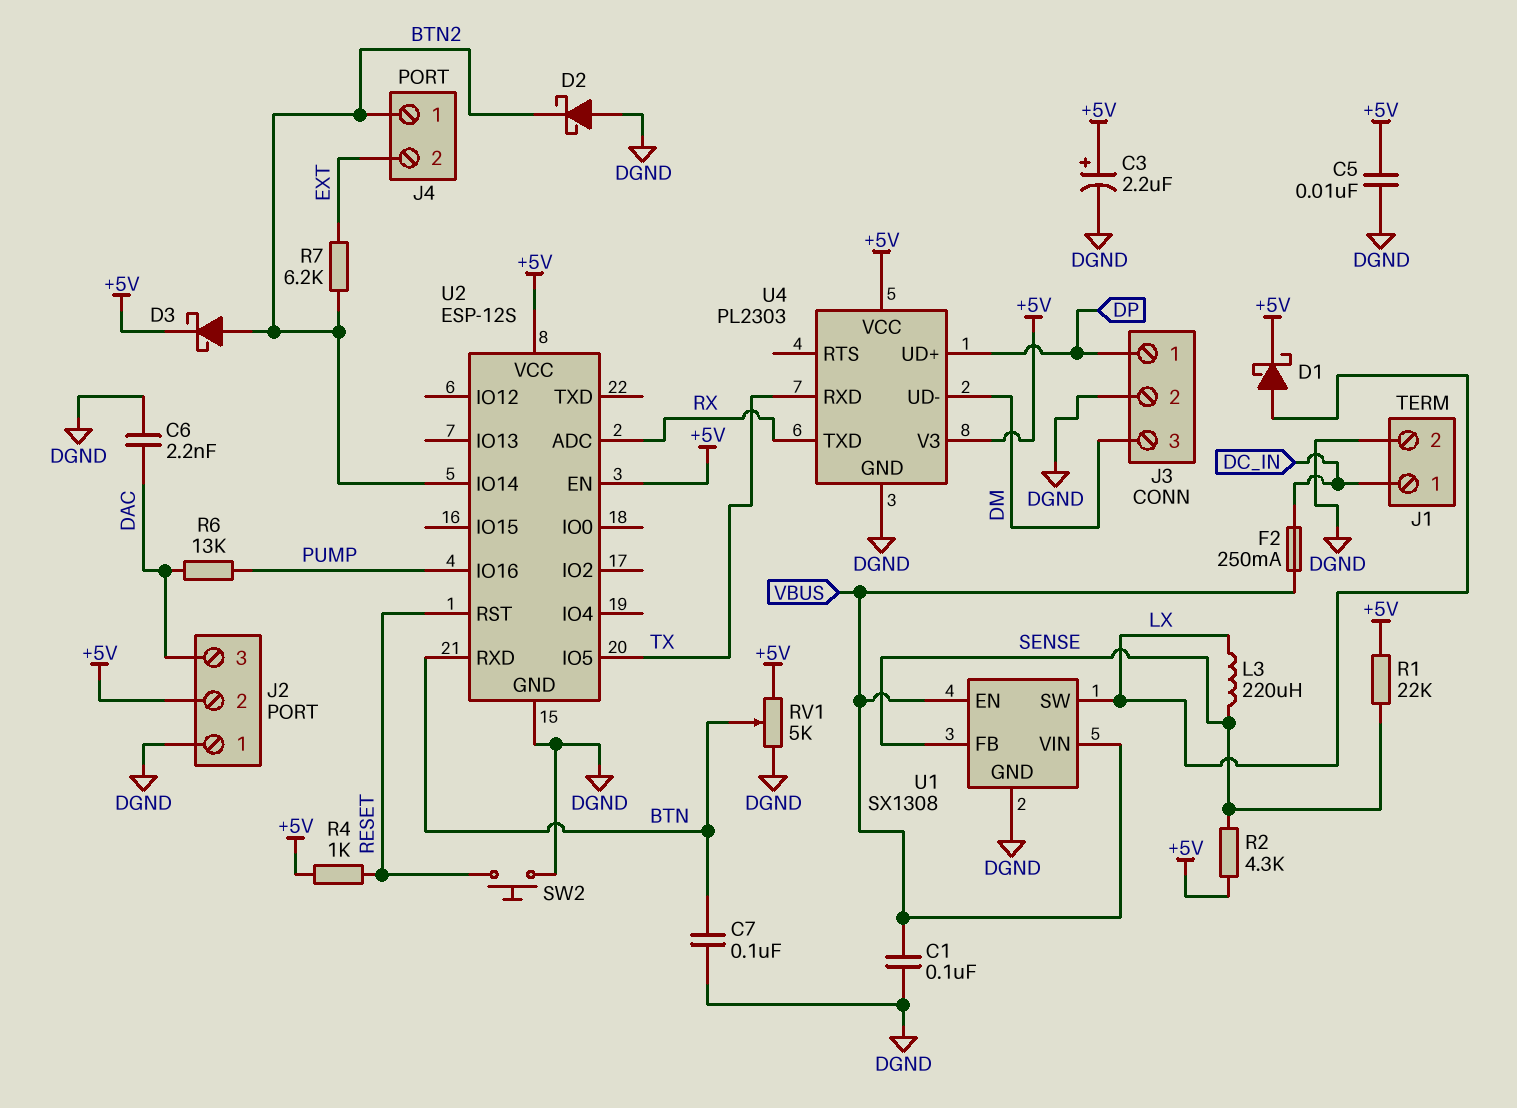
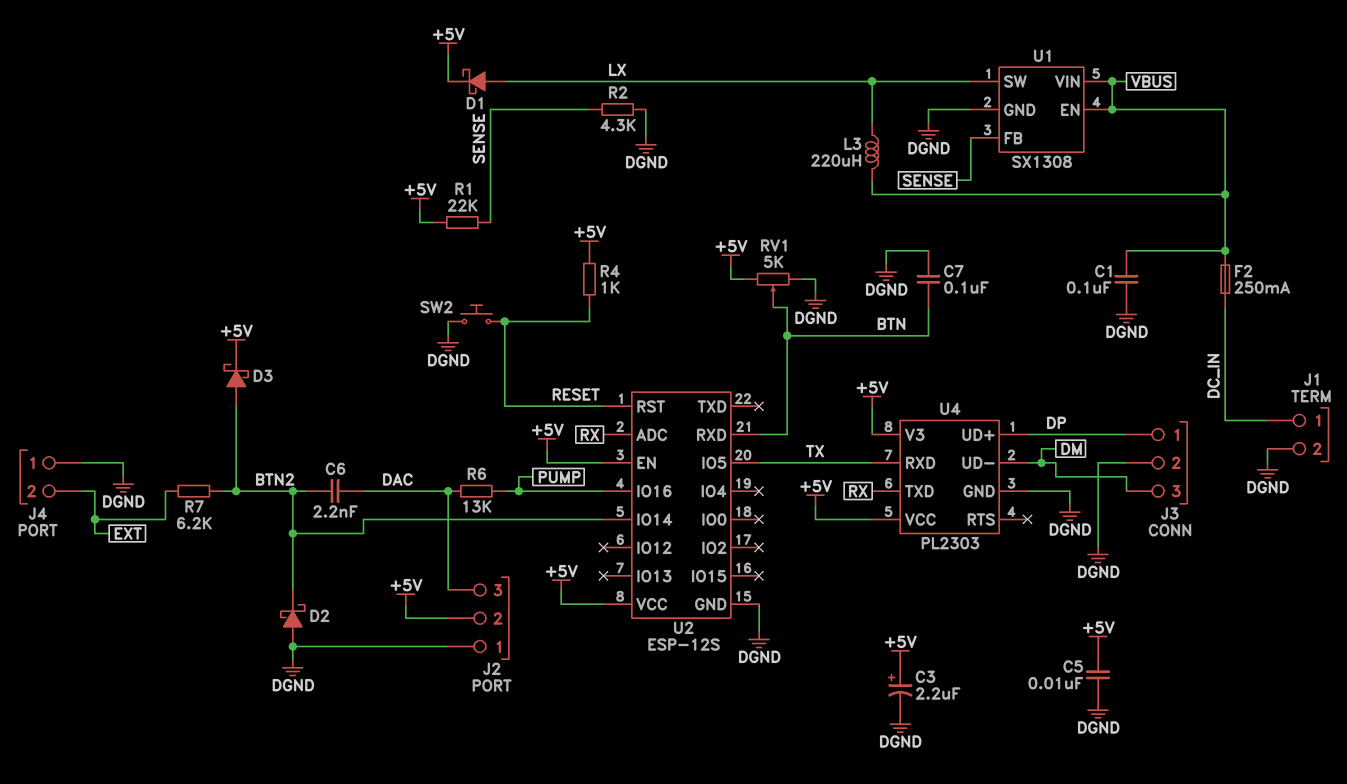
C6: 2.2nF (DAC, DGND) -> 2.2nF (BTN2, DAC)
J4 pin 1: BTN2 -> DGND
L3: 220uH (LX, SENSE) -> 220uH (LX, VBUS)
R2: 4.3k (+5V, SENSE) -> 4.3k (DGND, SENSE)

